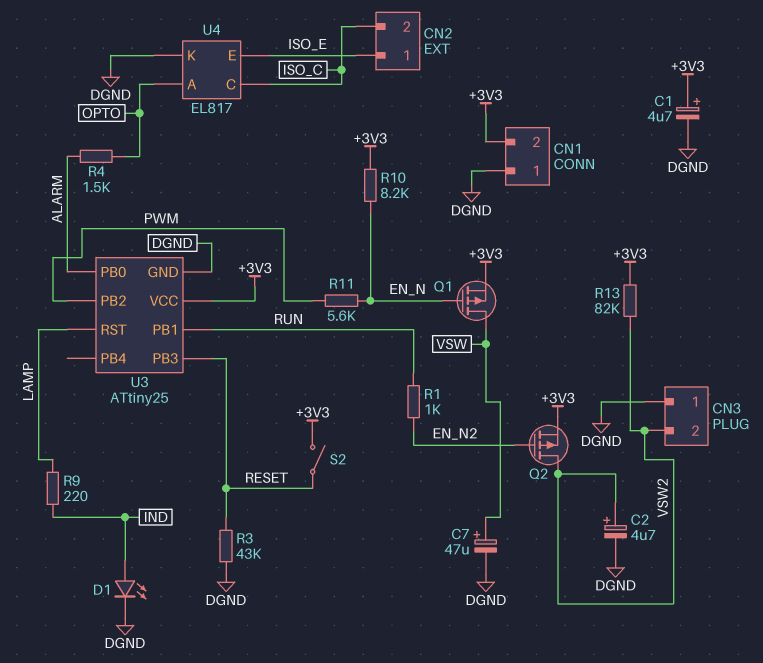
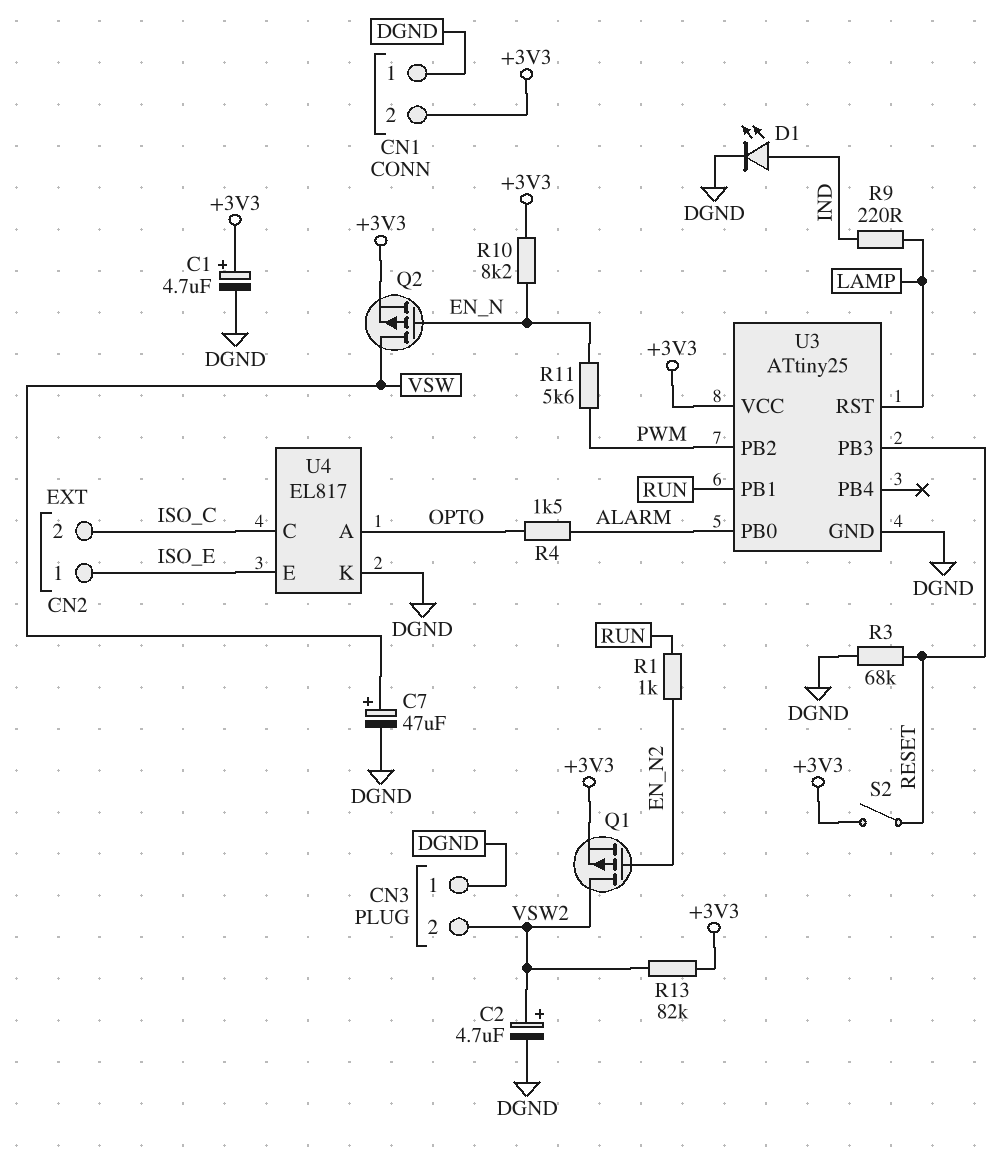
Q1: PMOS (G EN_N, D VSW, S +3V3) -> PMOS (G EN_N2, D VSW2, S +3V3)
Q2: PMOS (G EN_N2, D VSW2, S +3V3) -> PMOS (G EN_N, D VSW, S +3V3)
R3: 43k (DGND, RESET) -> 68k (DGND, RESET)

